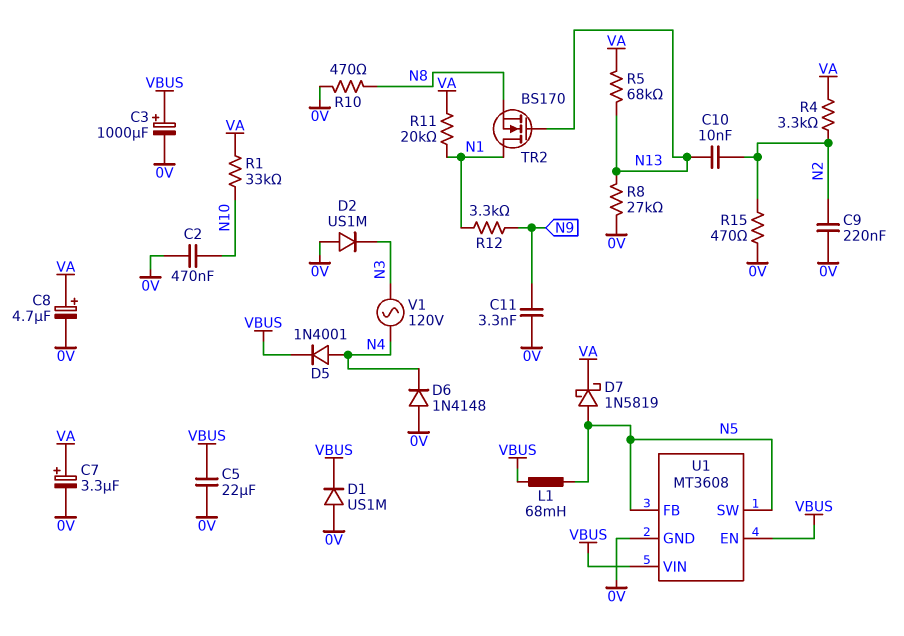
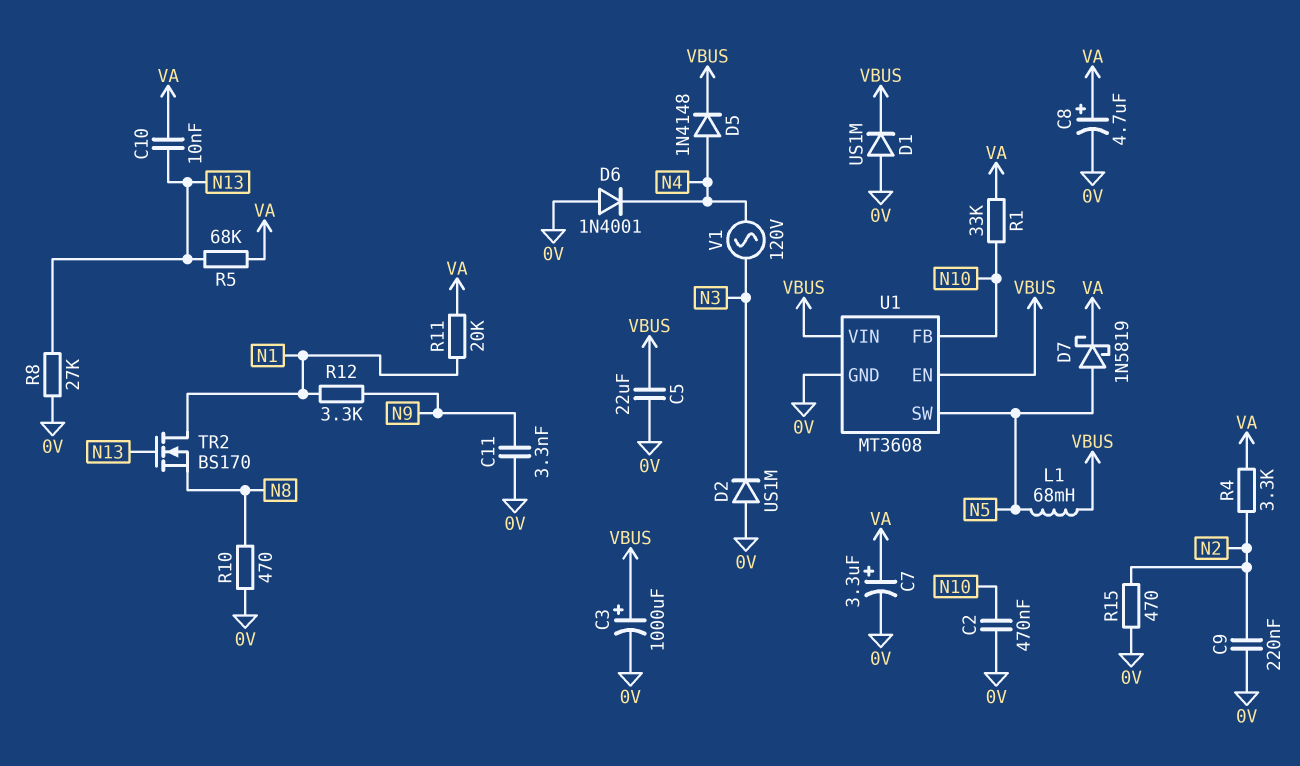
C10: 10nF (N2, N13) -> 10nF (N13, VA)
D5: diode 1N4001 (A N4, K VBUS) -> diode 1N4148 (A N4, K VBUS)
D6: diode 1N4148 (A 0V, K N4) -> diode 1N4001 (A 0V, K N4)
U1 pin FB: N5 -> N10

